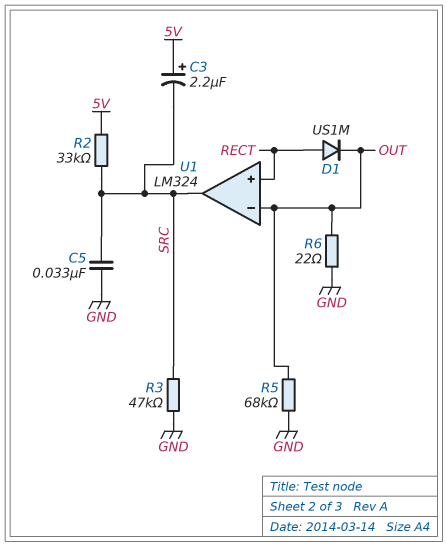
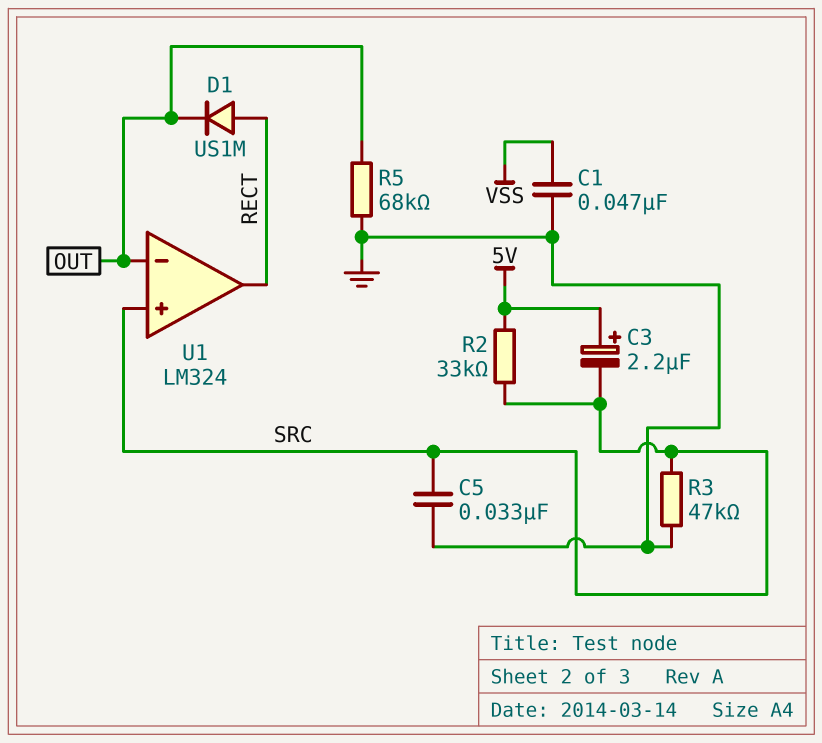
C1: none -> 47nF (GND, VSS)
R6: 22 (GND, OUT) -> none
U1 pin in+: RECT -> SRC
U1 pin out: SRC -> RECT

